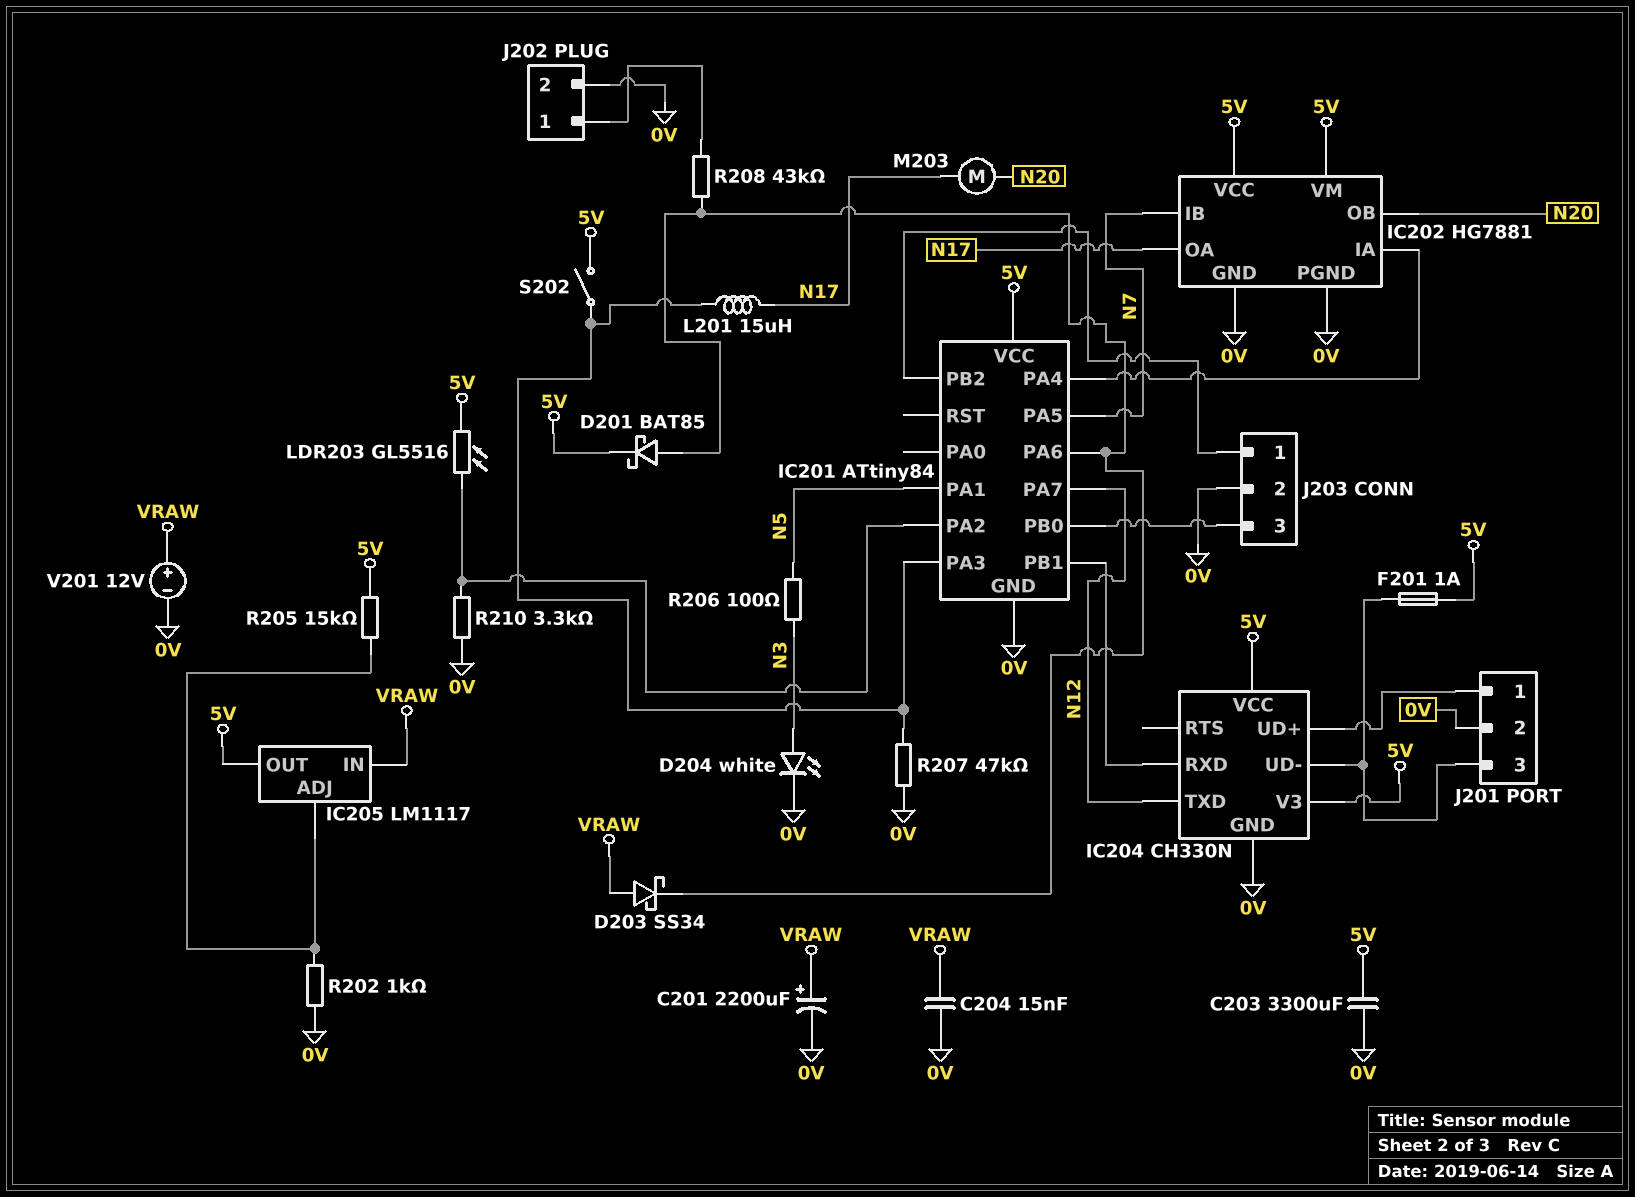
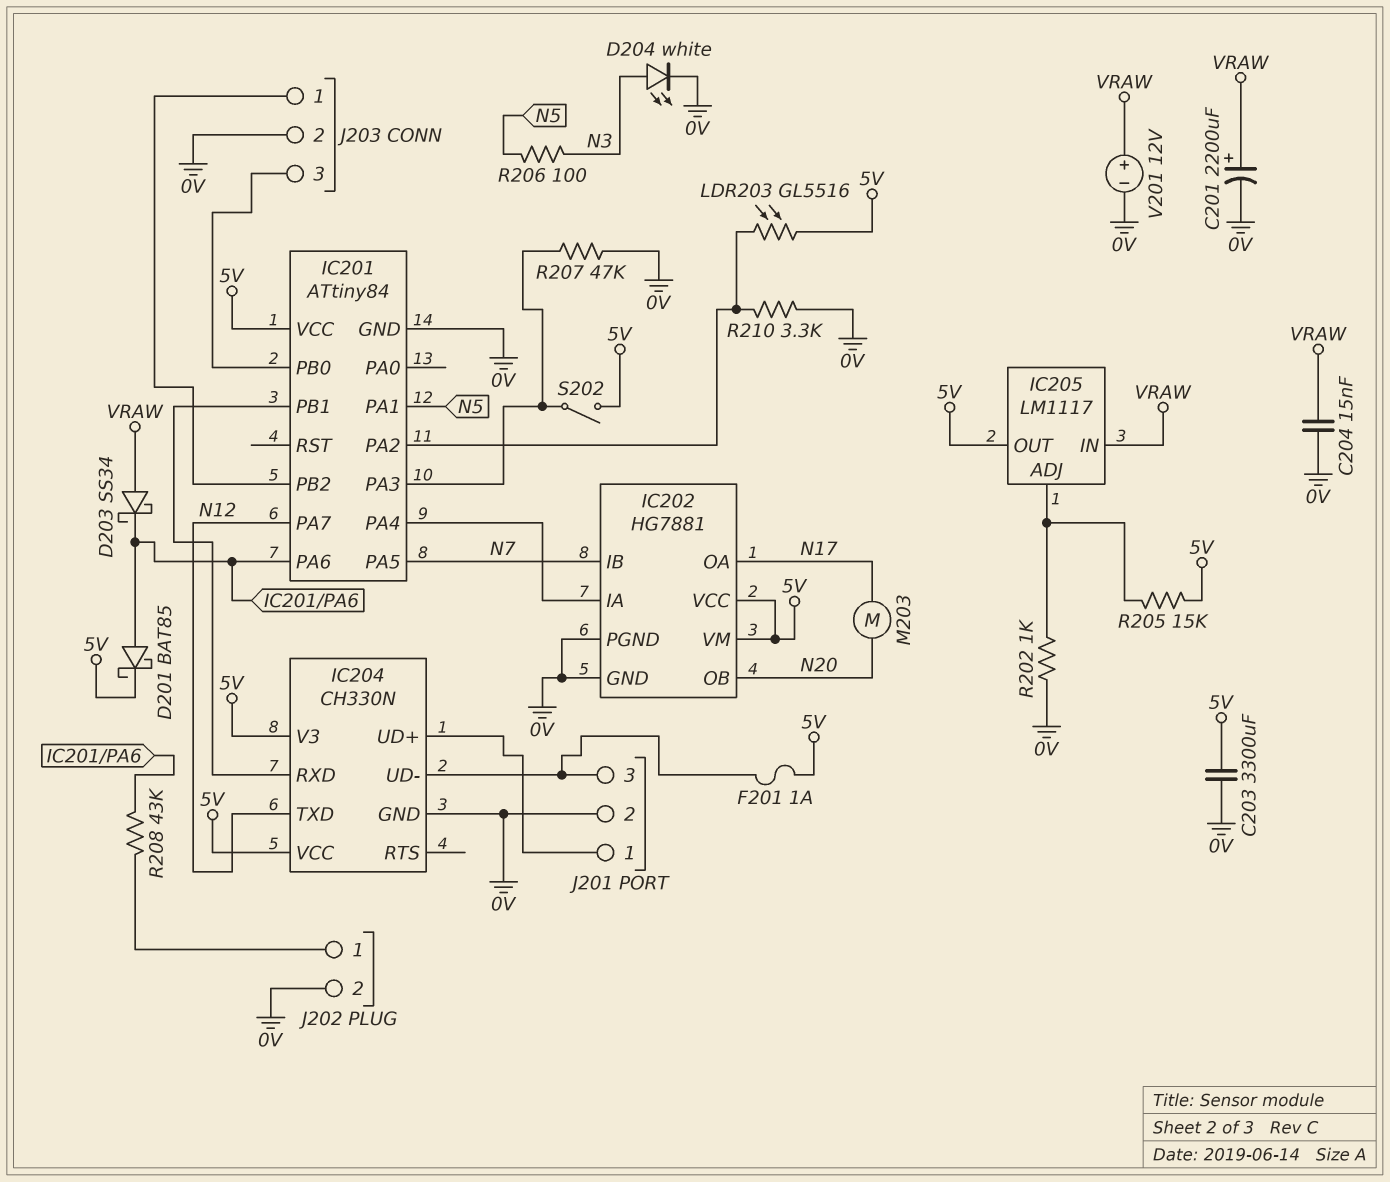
L201: 15uH (IC201/PA3, N17) -> none

